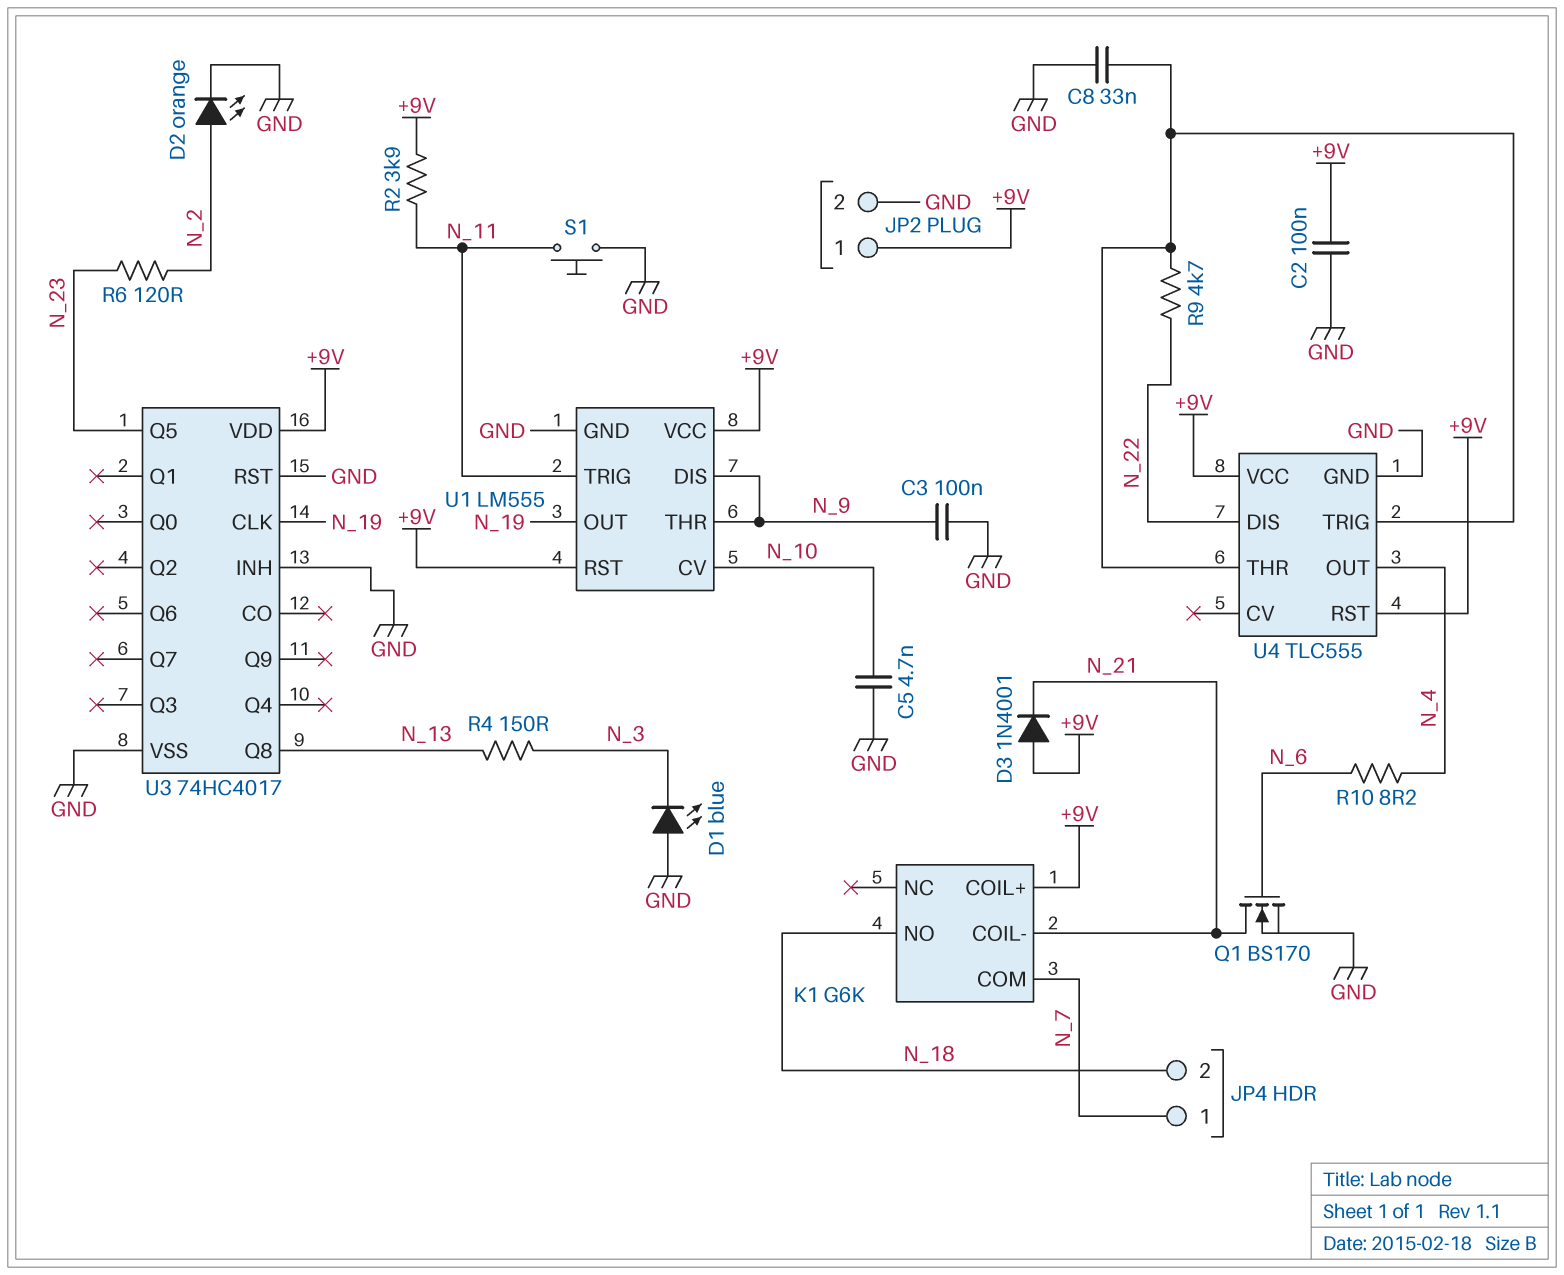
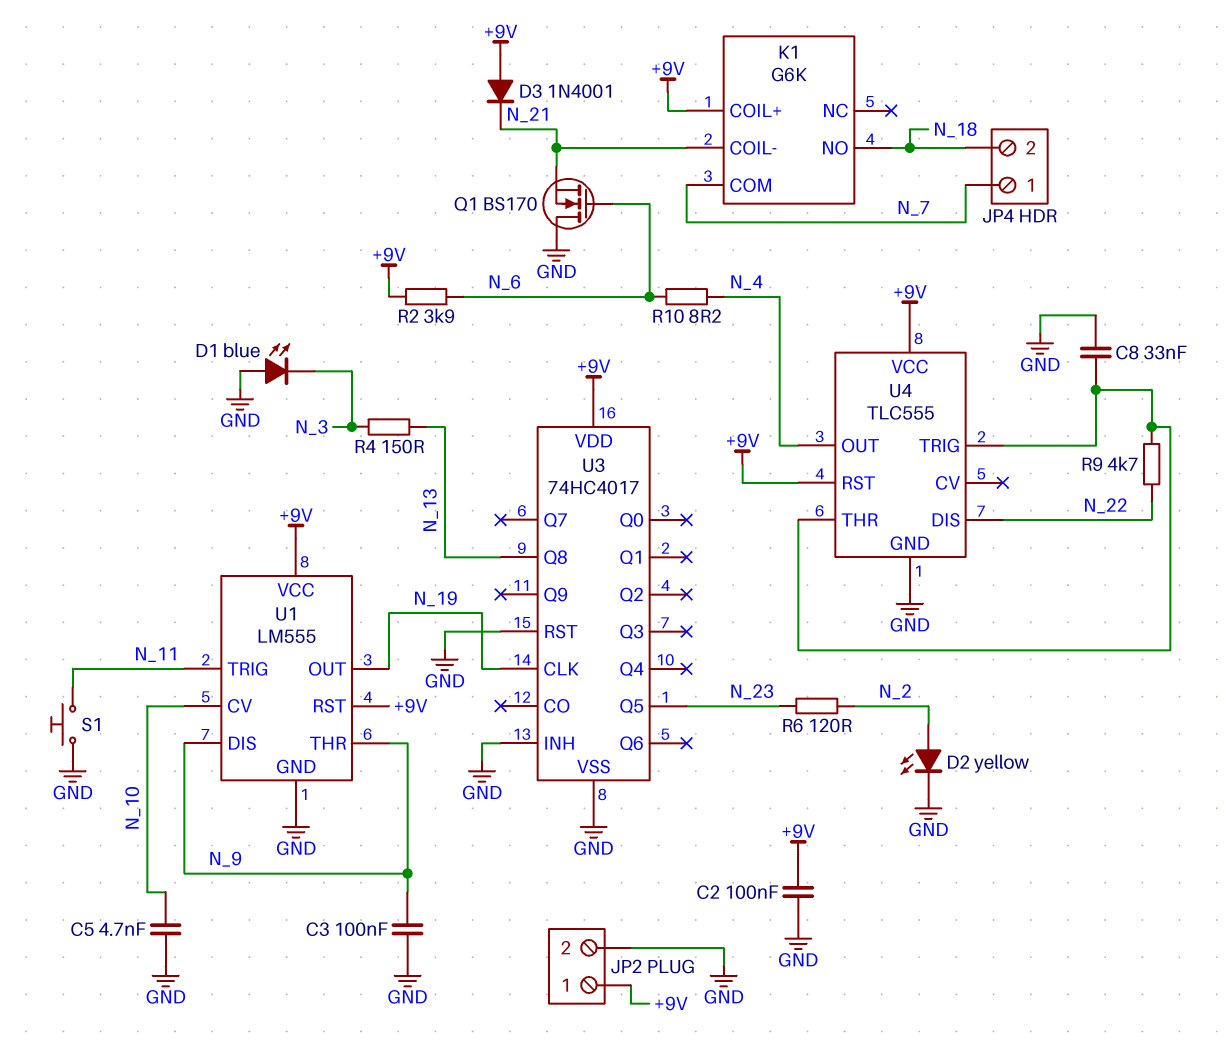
D2: LED orange (A N_2, K GND) -> LED yellow (A N_2, K GND)
Q1: NMOS BS170 (G N_6, D N_21, S GND) -> NMOS BS170 (G N_6, D GND, S N_21)
R2: 3.9k (+9V, N_11) -> 3.9k (+9V, N_6)

